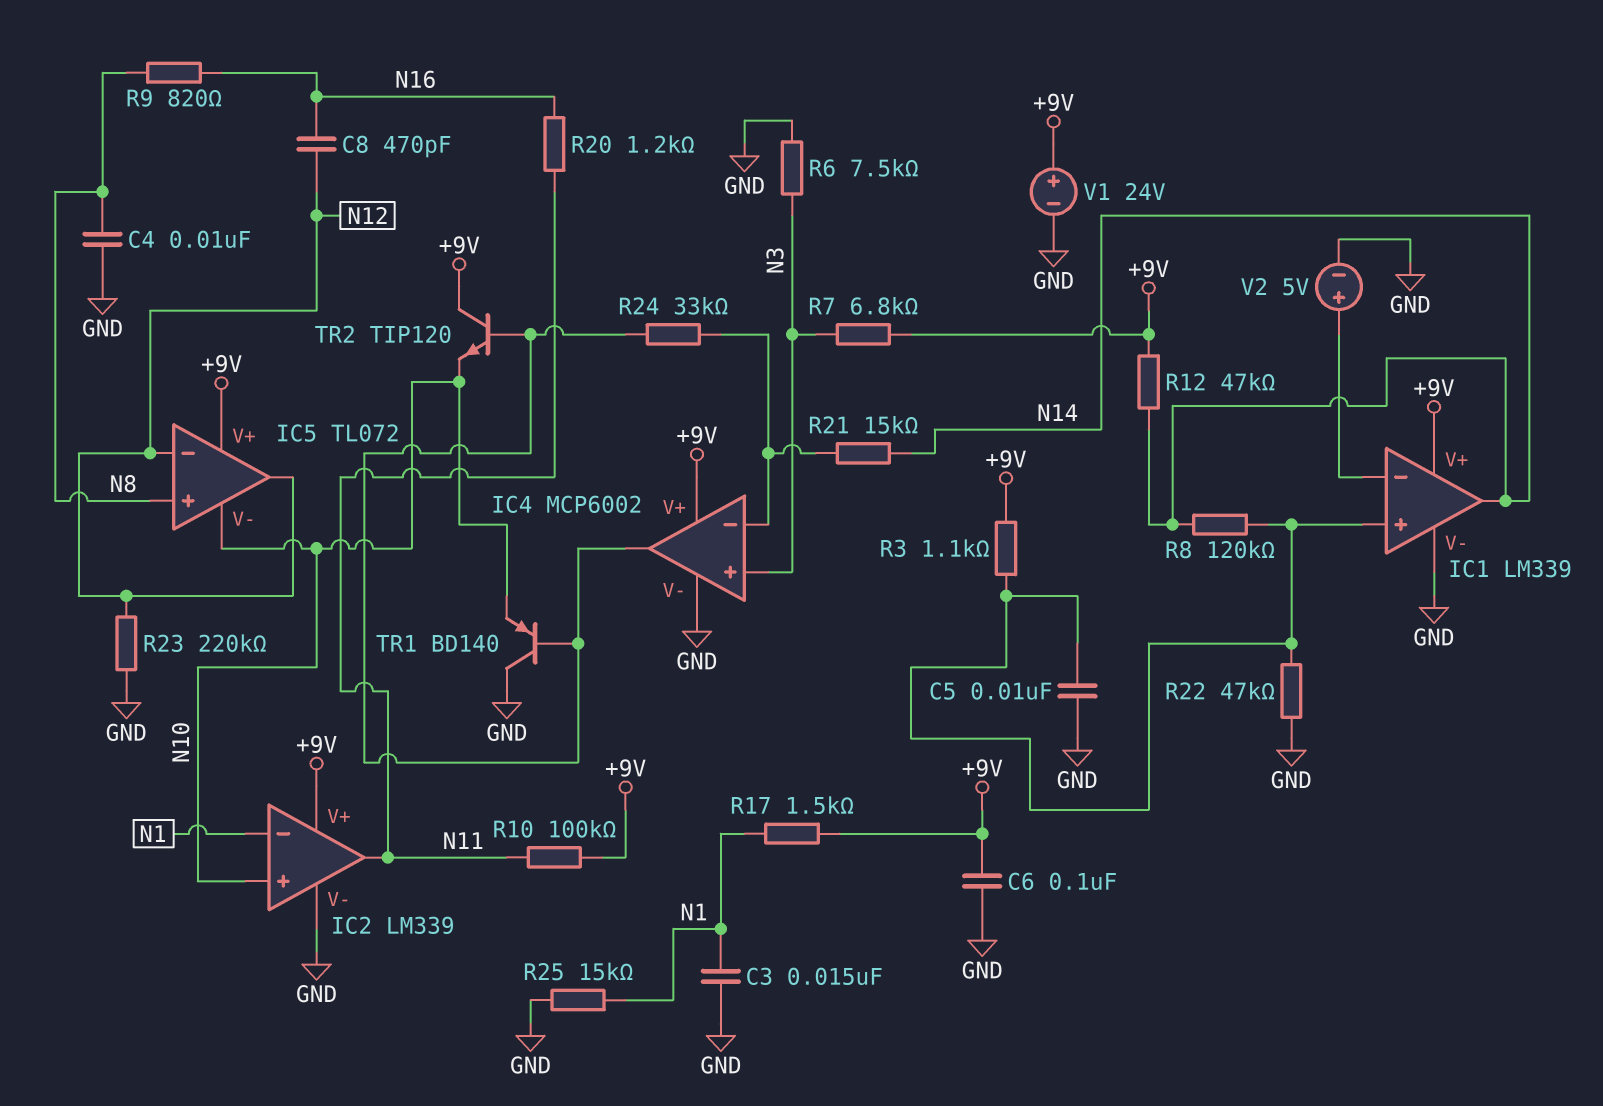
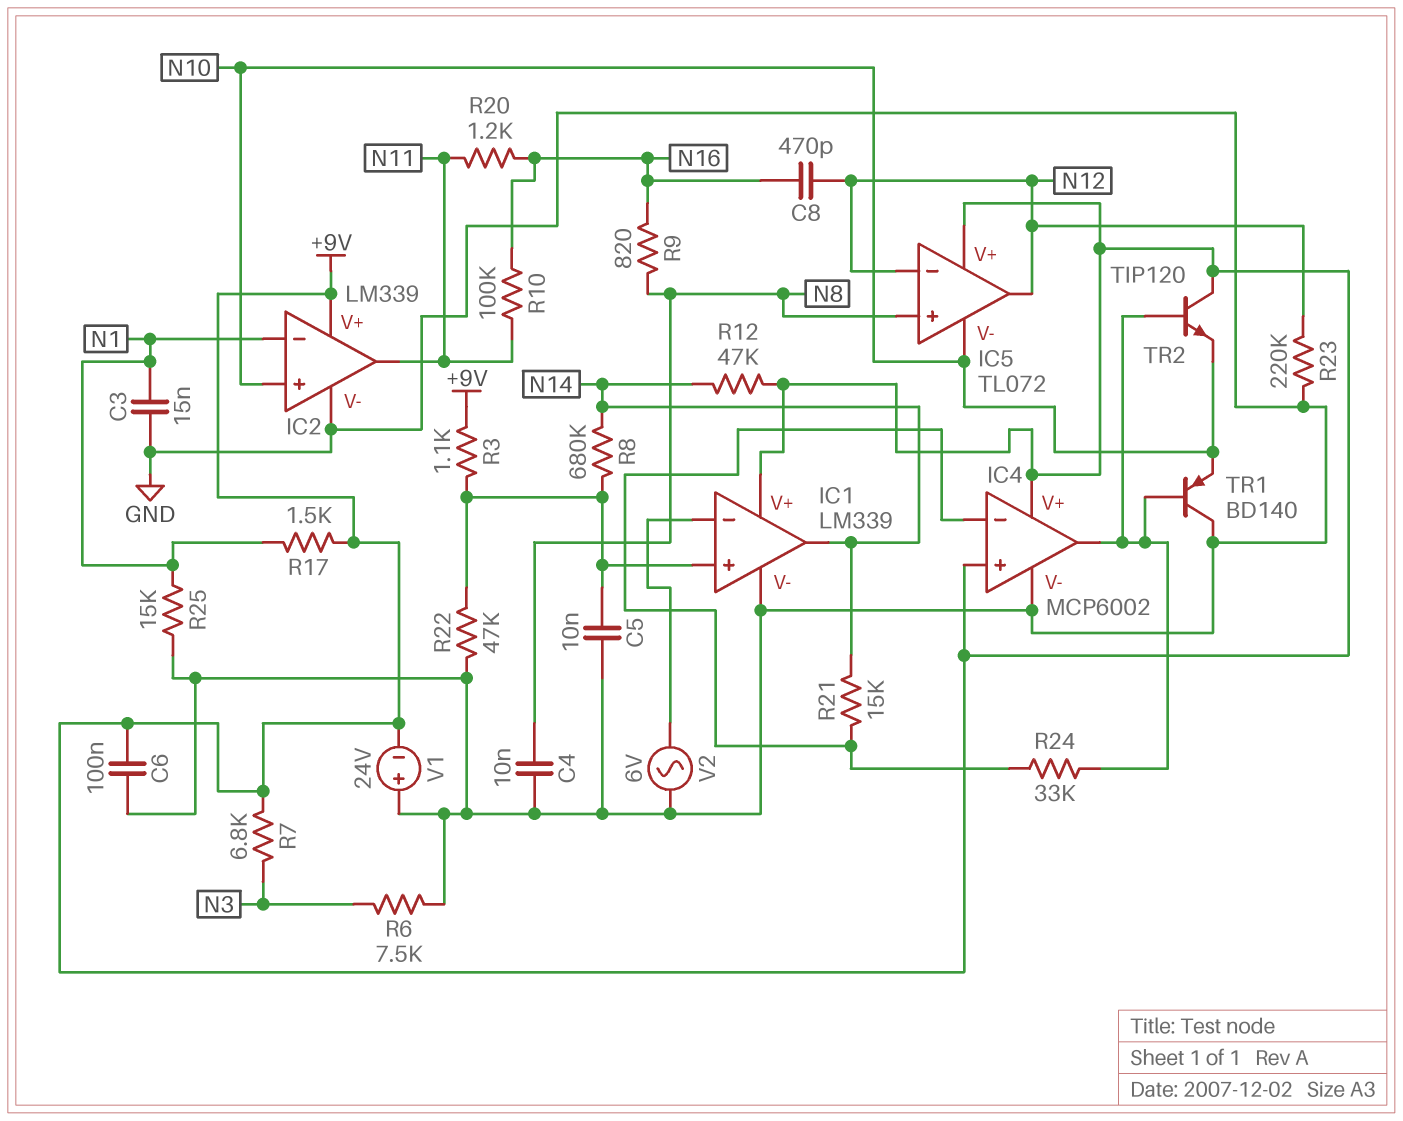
IC4 pin in+: N3 -> +9V
R8: 120k (IC1/in+, N14) -> 680k (IC1/in+, N14)
R10: 100k (+9V, N11) -> 100k (N11, N16)
V1: 24V (plus +9V, minus GND) -> 24V (plus GND, minus +9V)
V2: 5V (plus IC1/in-, minus GND) -> AC 6V (GND, IC1/in-)

